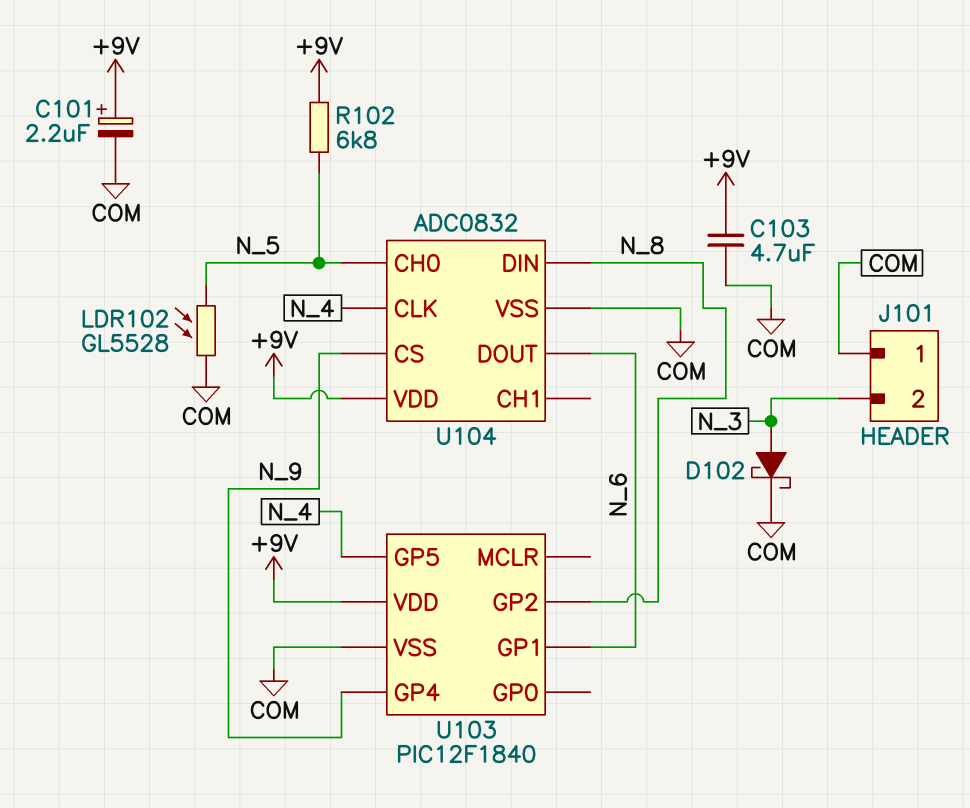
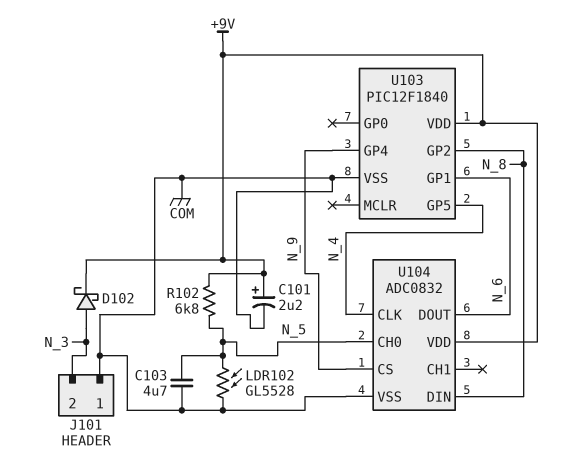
C103: 4.7uF (+9V, COM) -> 4.7uF (COM, N_5)
D102: schottky (A N_3, K COM) -> schottky (A N_3, K +9V)

